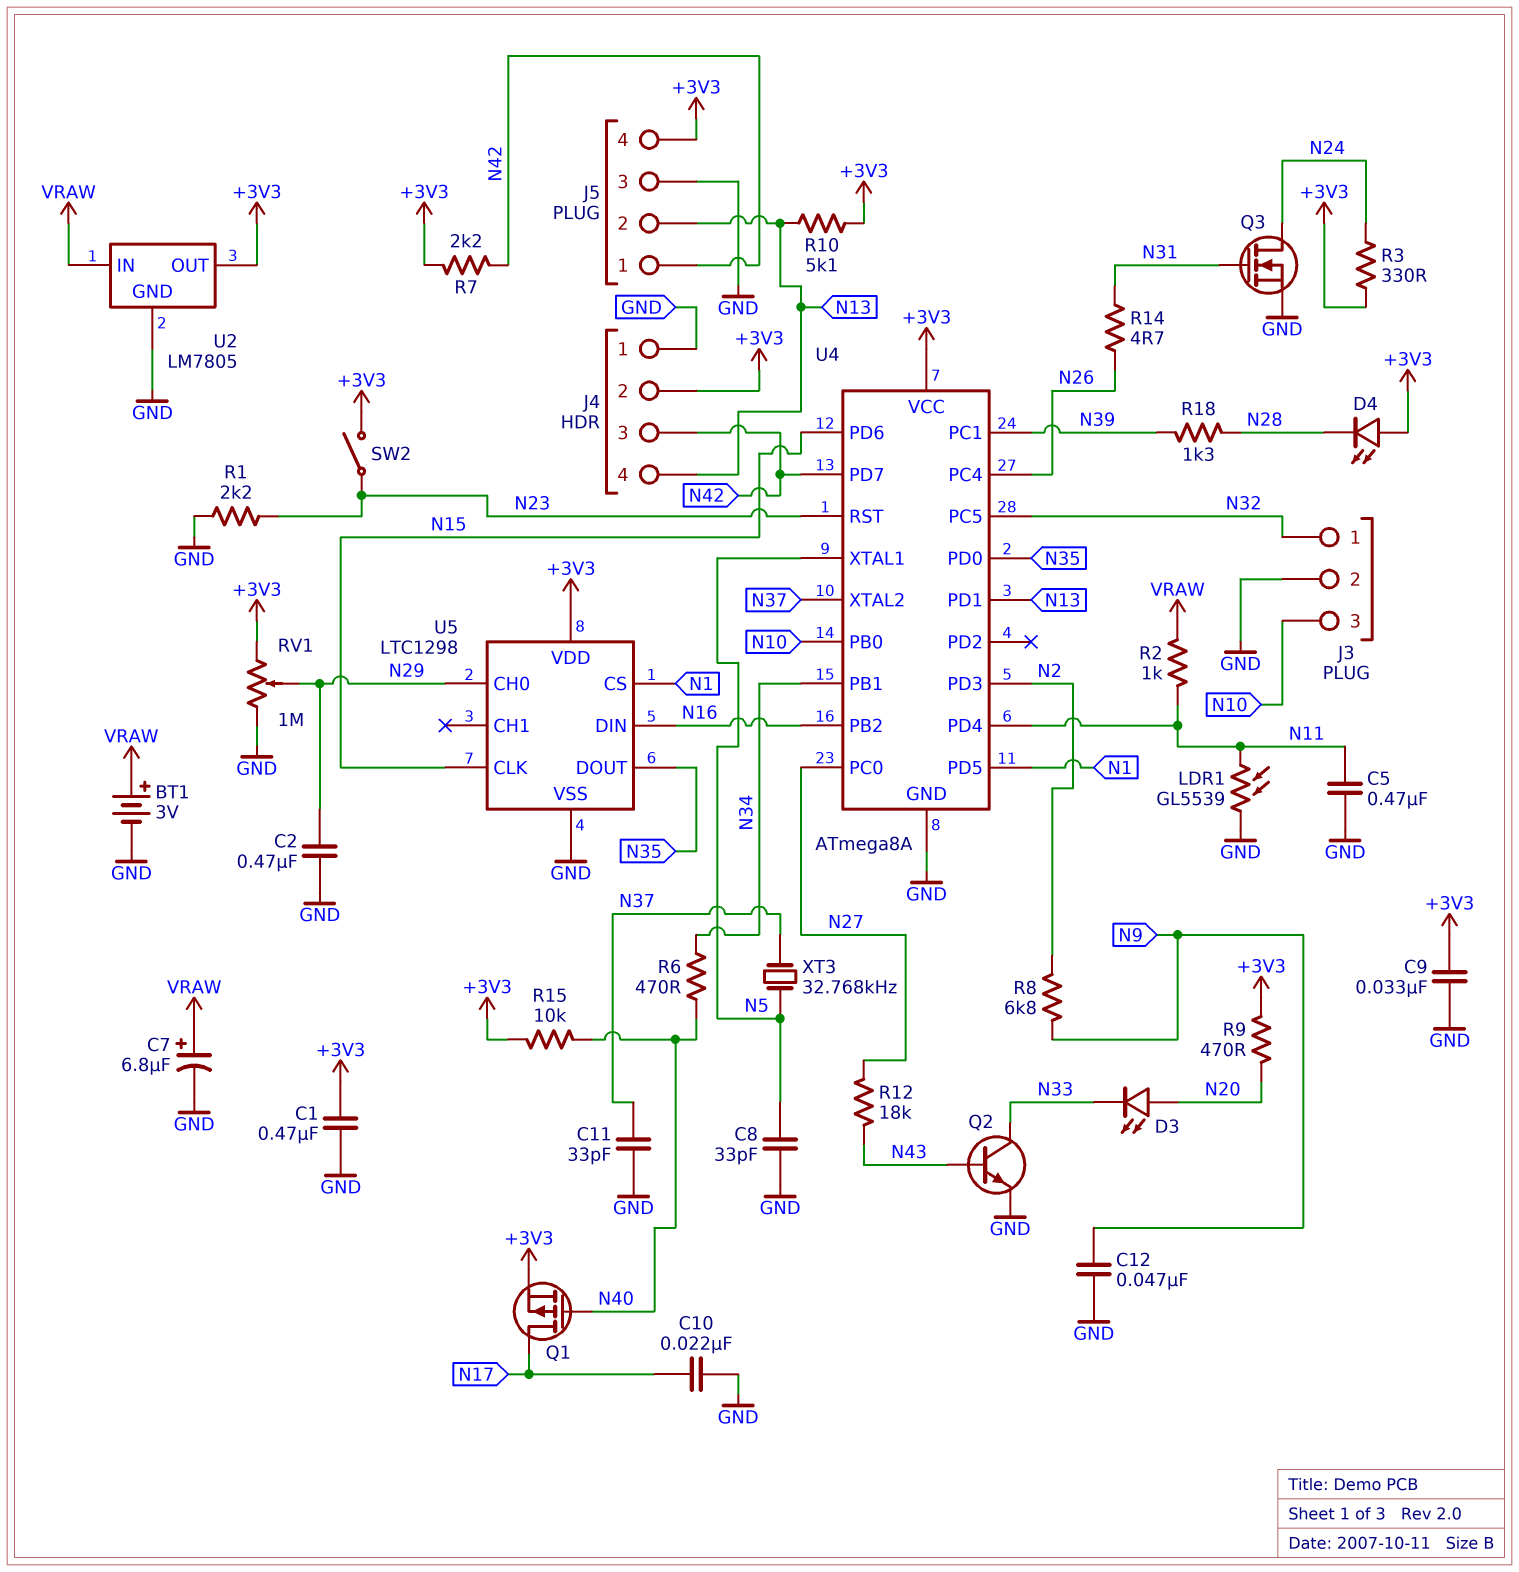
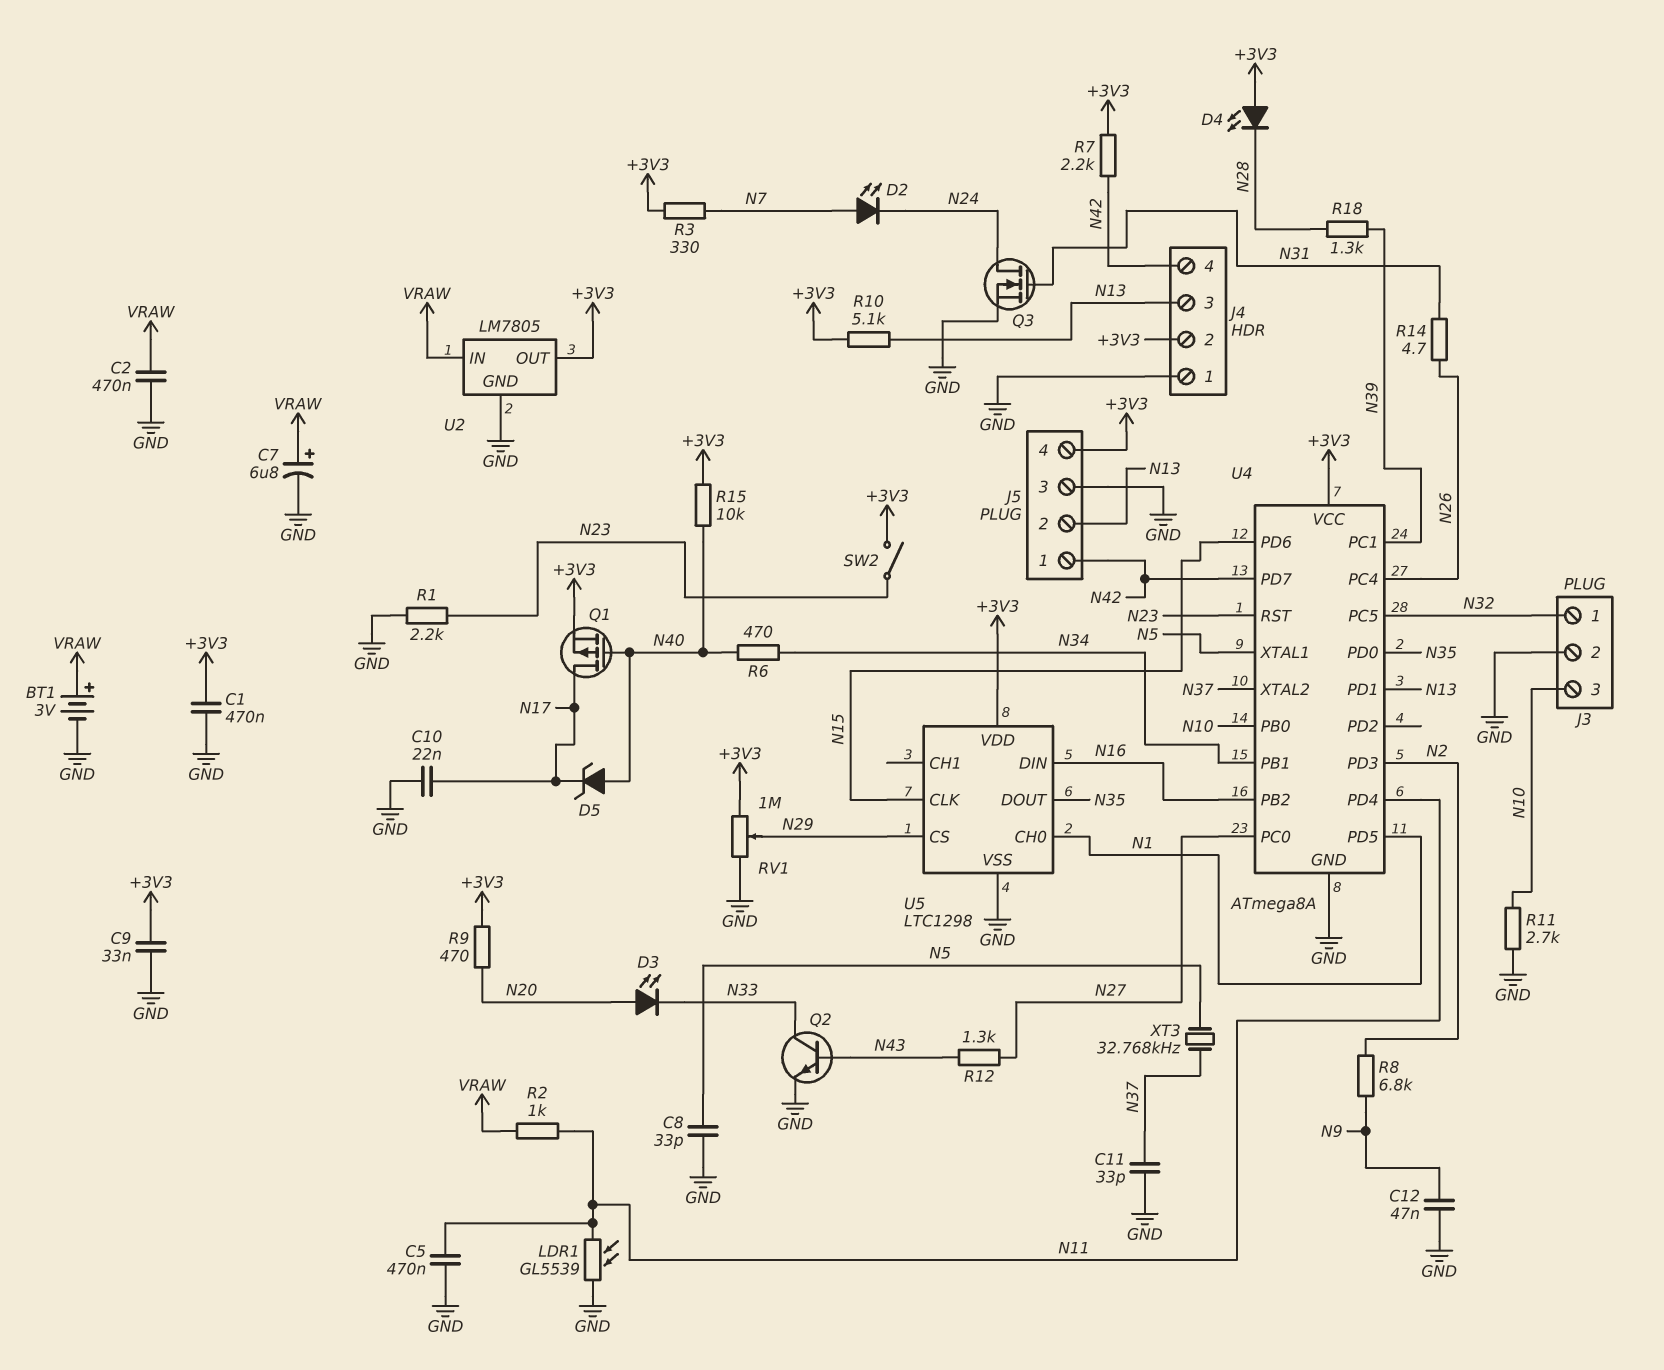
C2: 470nF (GND, N29) -> 470nF (GND, VRAW)
D2: none -> LED (A N7, K N24)
D5: none -> zener (A N40, K N17)
J4 pin 3: N42 -> N13
J4 pin 4: N13 -> N42
R3: 330 (+3V3, N24) -> 330 (+3V3, N7)
R11: none -> 2.7k (GND, N10)
R12: 18k (N27, N43) -> 1.3k (N27, N43)
U5 pin CH0: N29 -> N1
U5 pin CS: N1 -> N29

